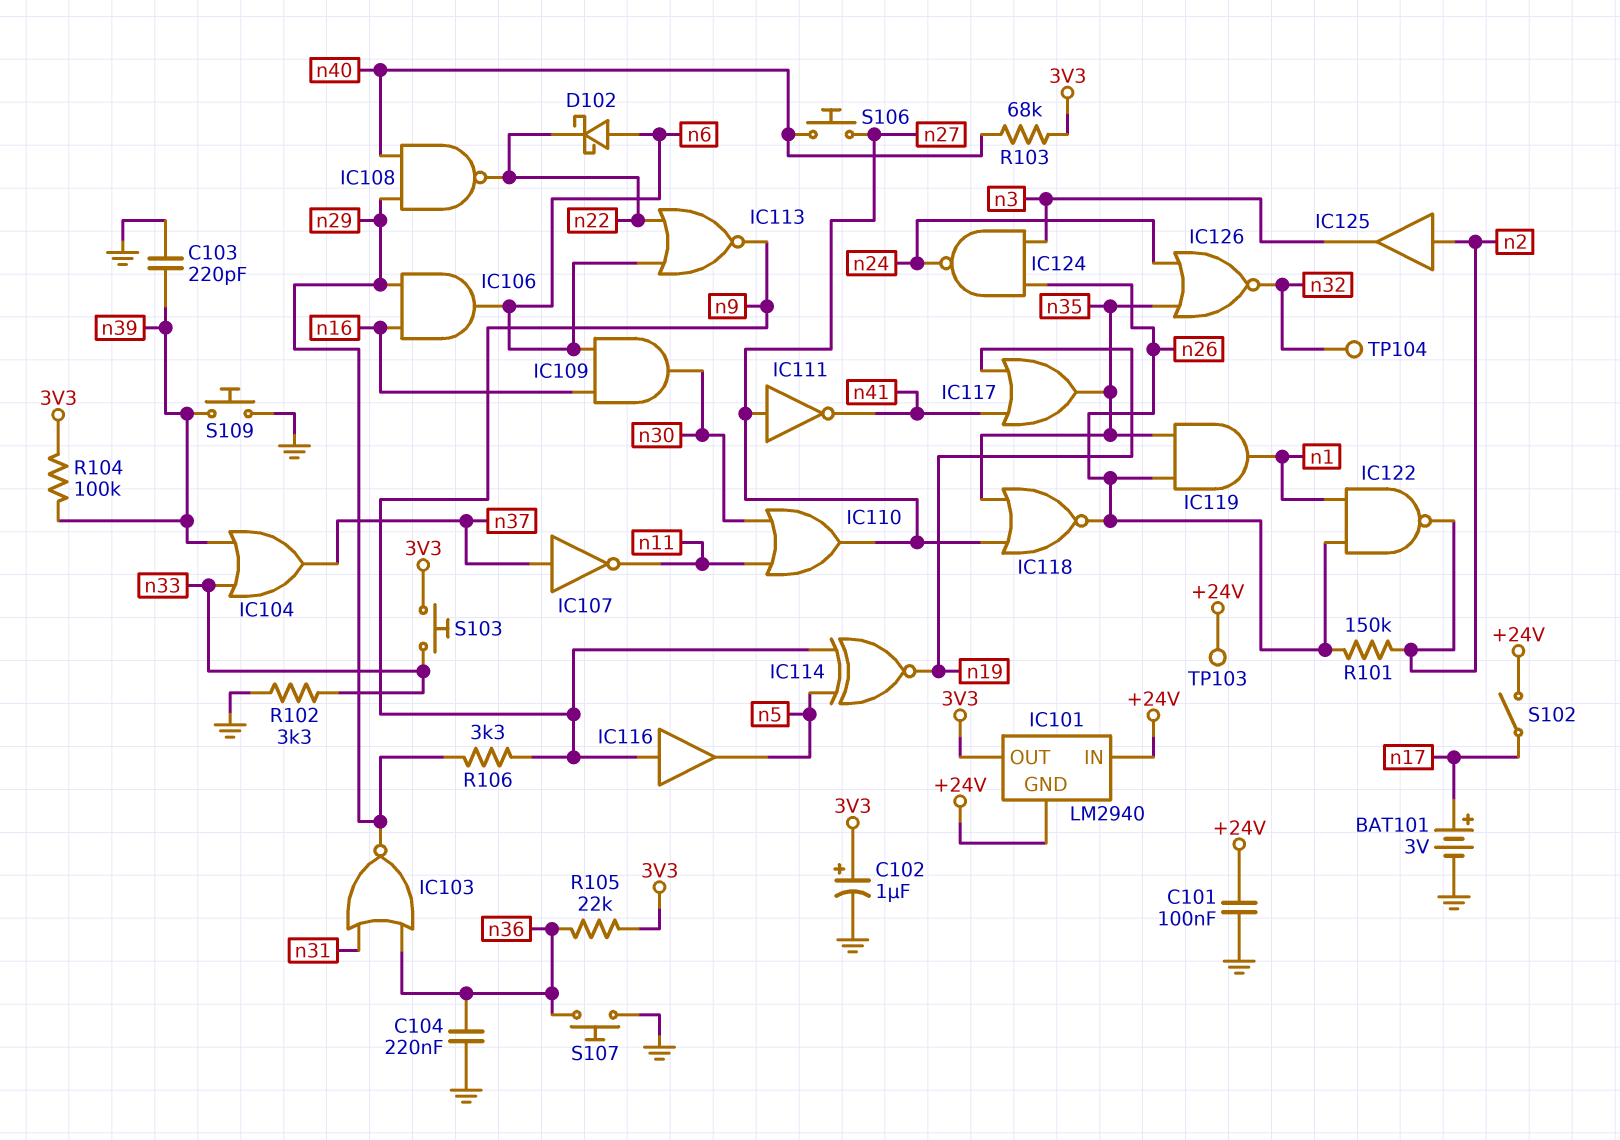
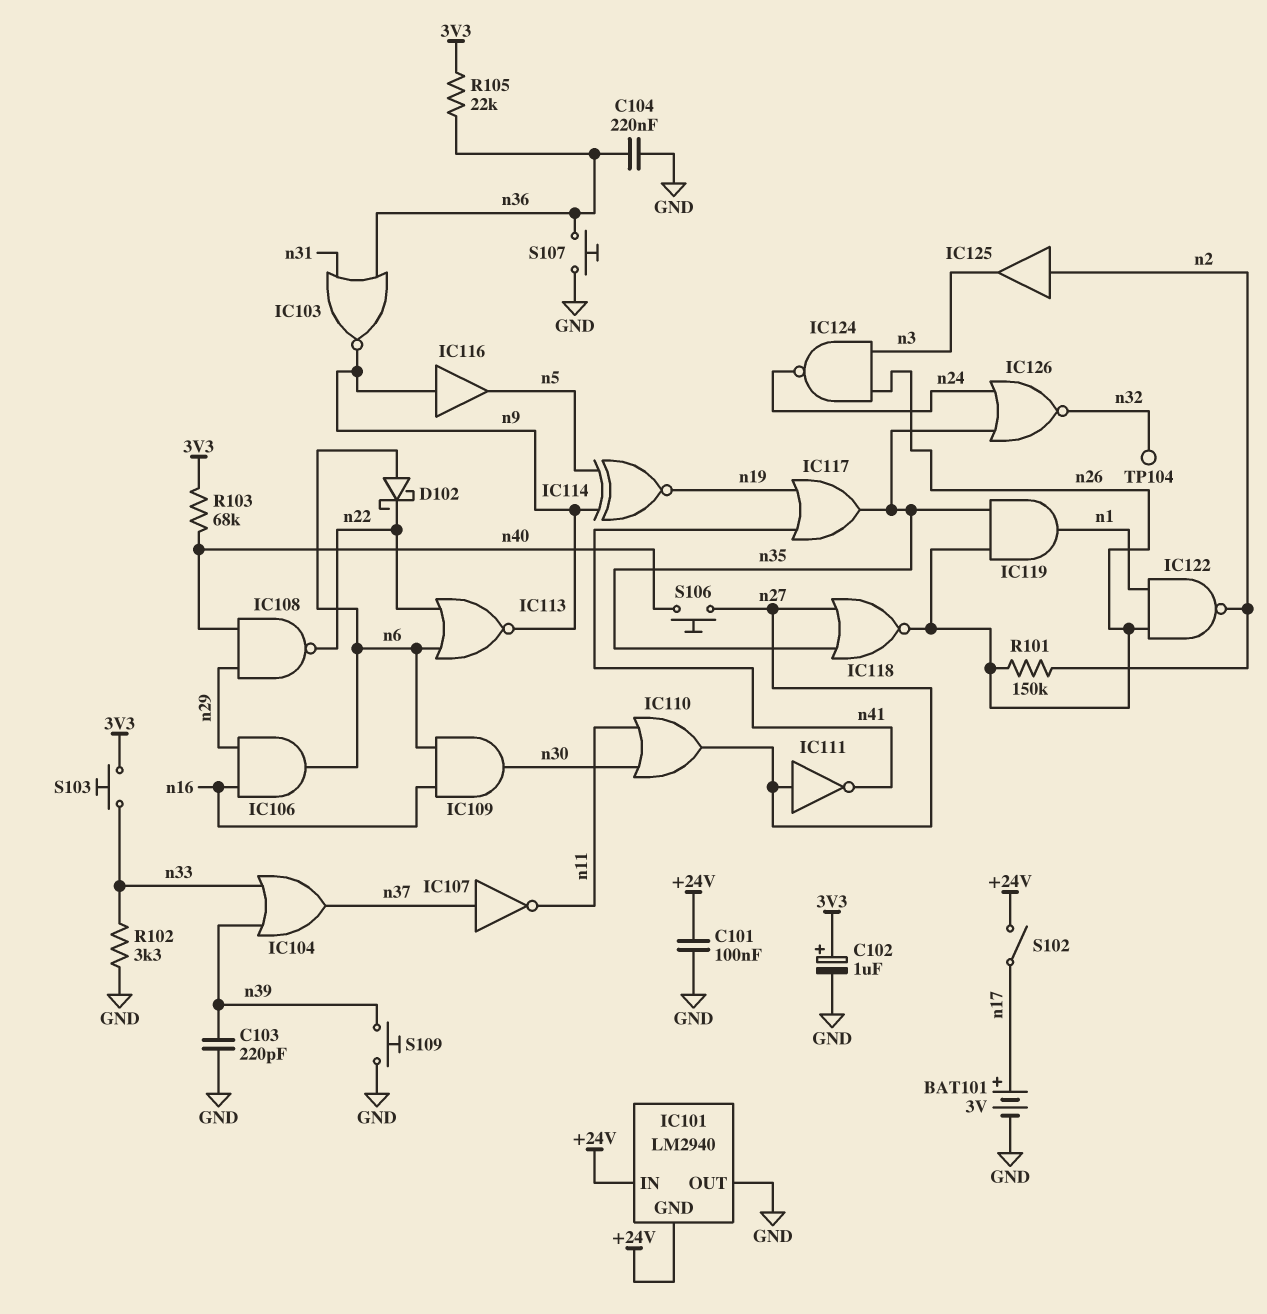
IC101 pin OUT: 3V3 -> GND
IC103: NOR (in n31, in n36, out n29) -> NOR (in n31, in n36, out n9)
R104: 100k (3V3, n39) -> none
R106: 3.3k (n9, n29) -> none
TP103: test point (+24V) -> none

